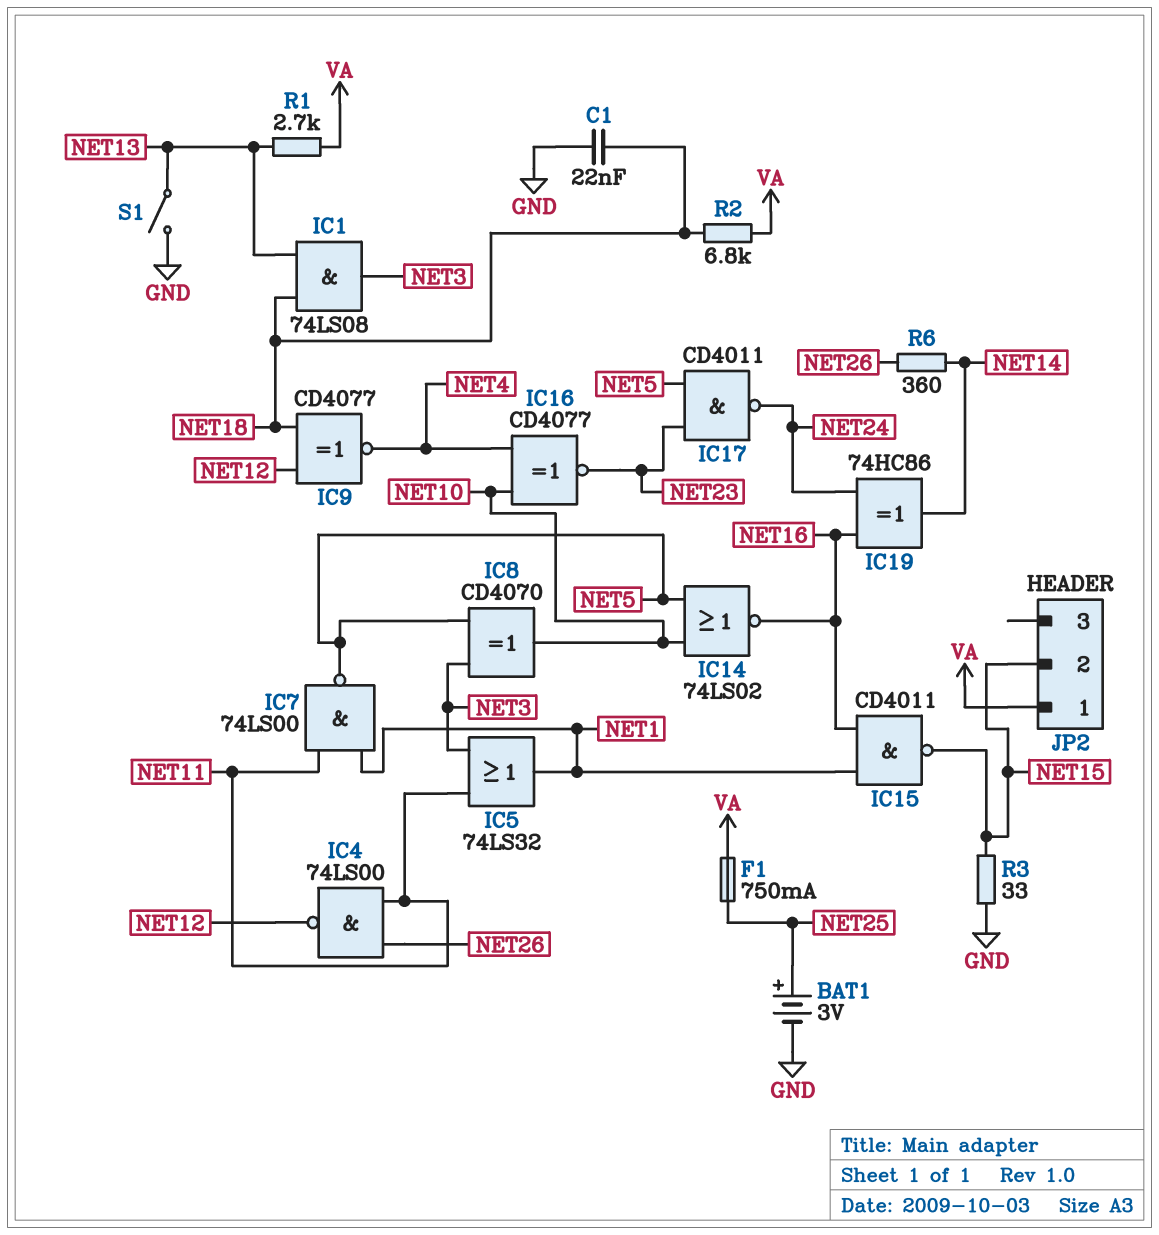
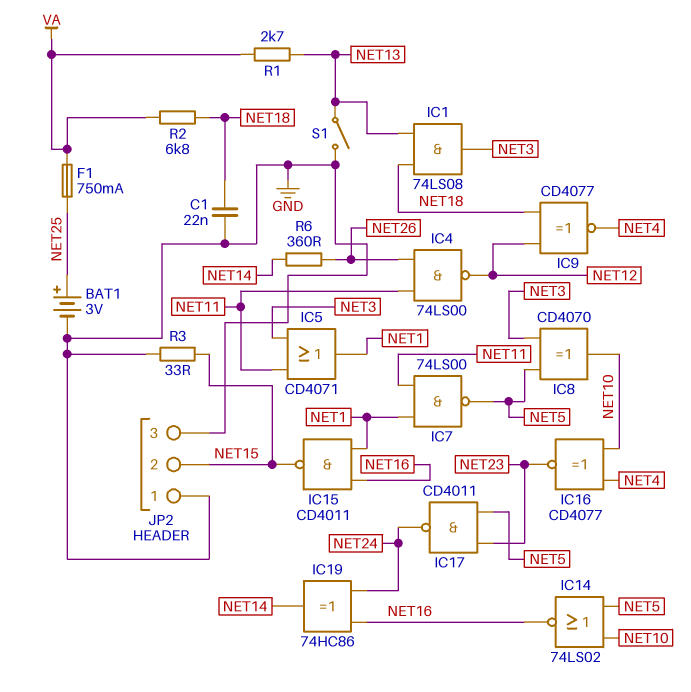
IC5: OR 74LS32 (in NET3, in NET11, out NET1) -> OR CD4071 (in NET3, in NET11, out NET1)
JP2 pin 1: VA -> GND
JP2 pin 3: none -> GND

